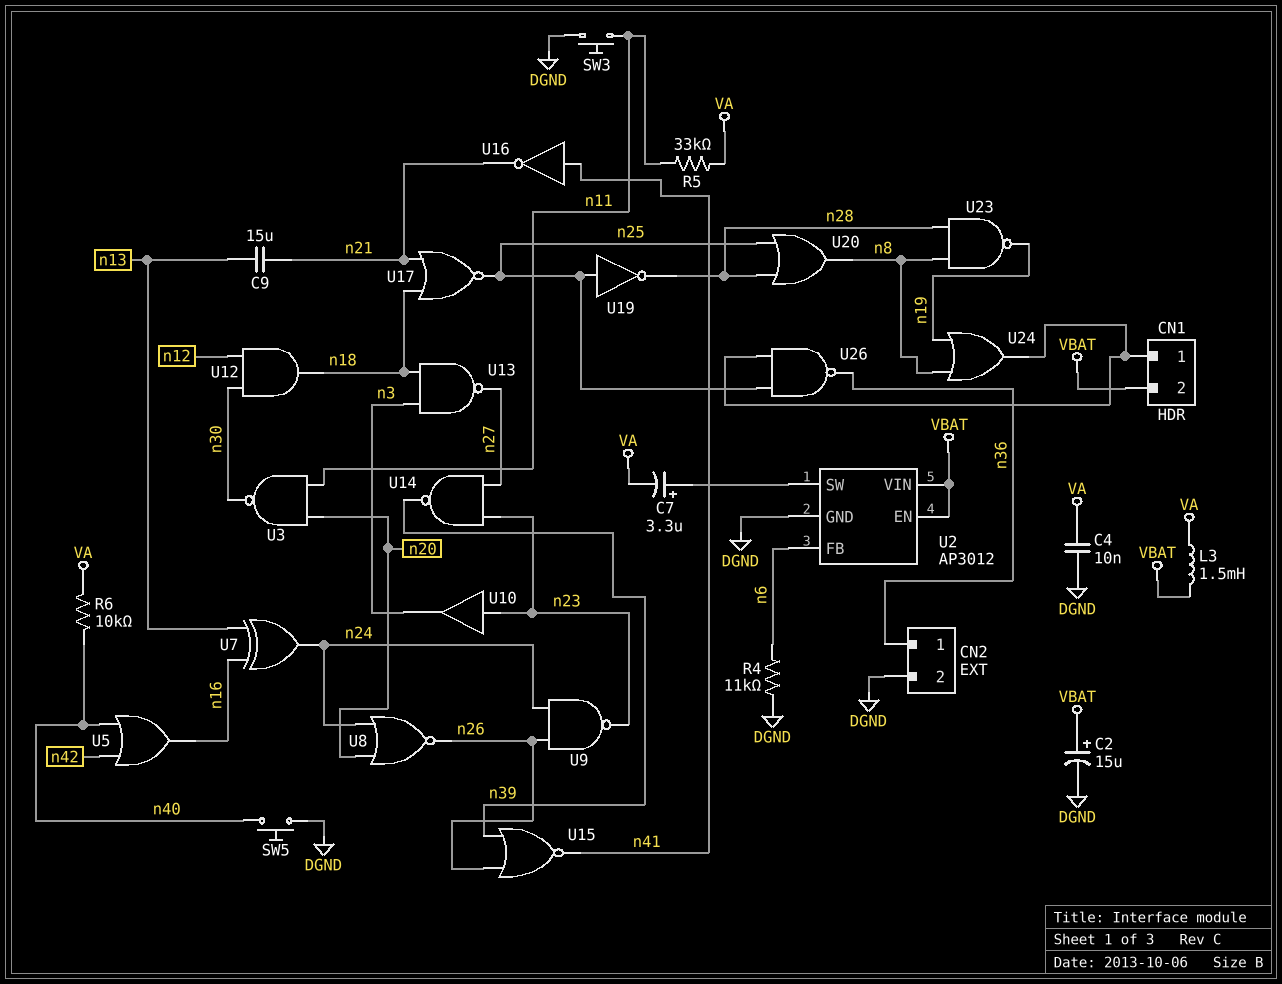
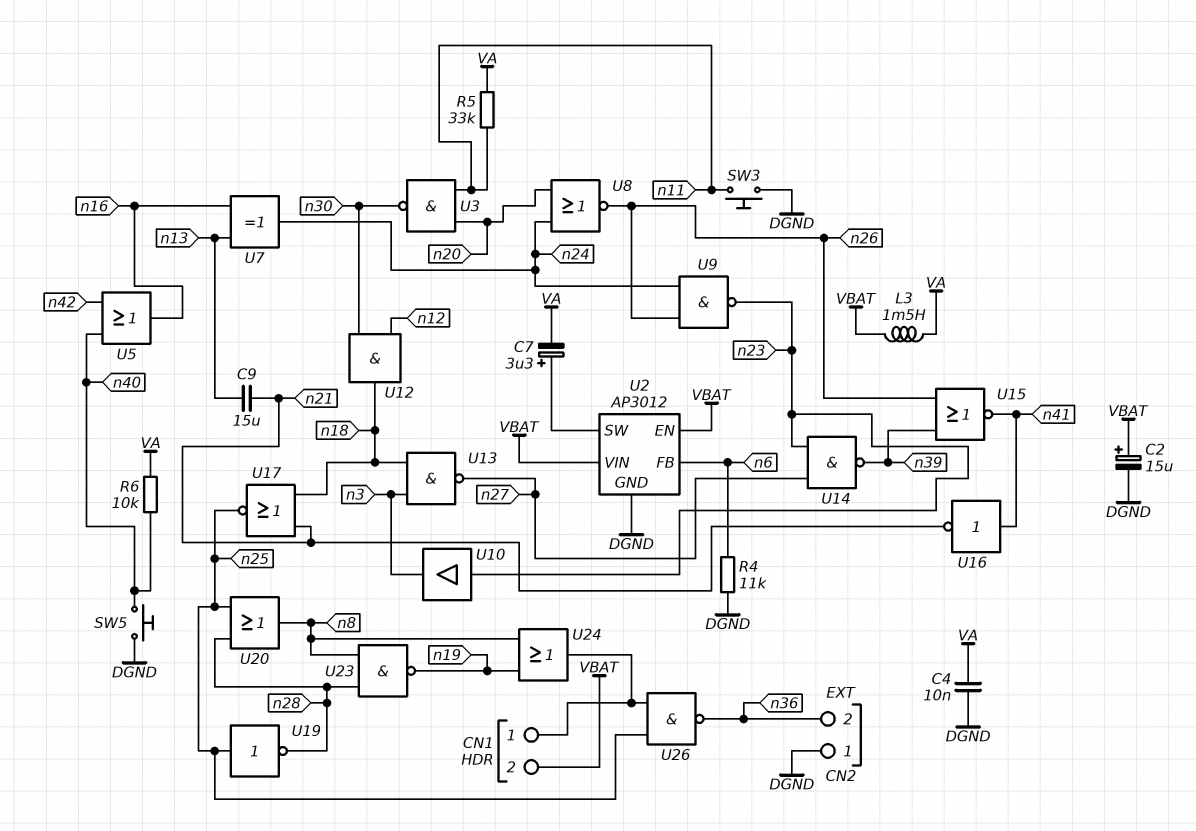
CN2 pin 1: n36 -> DGND
CN2 pin 2: DGND -> n36

